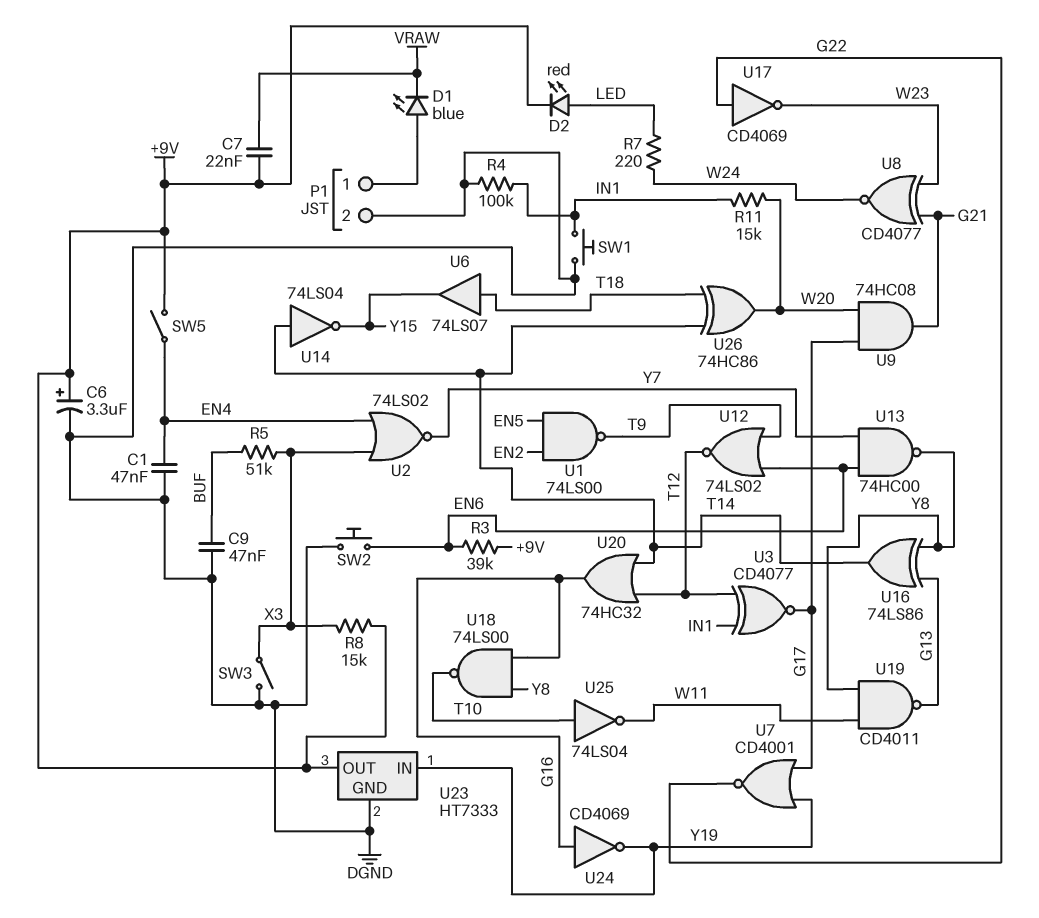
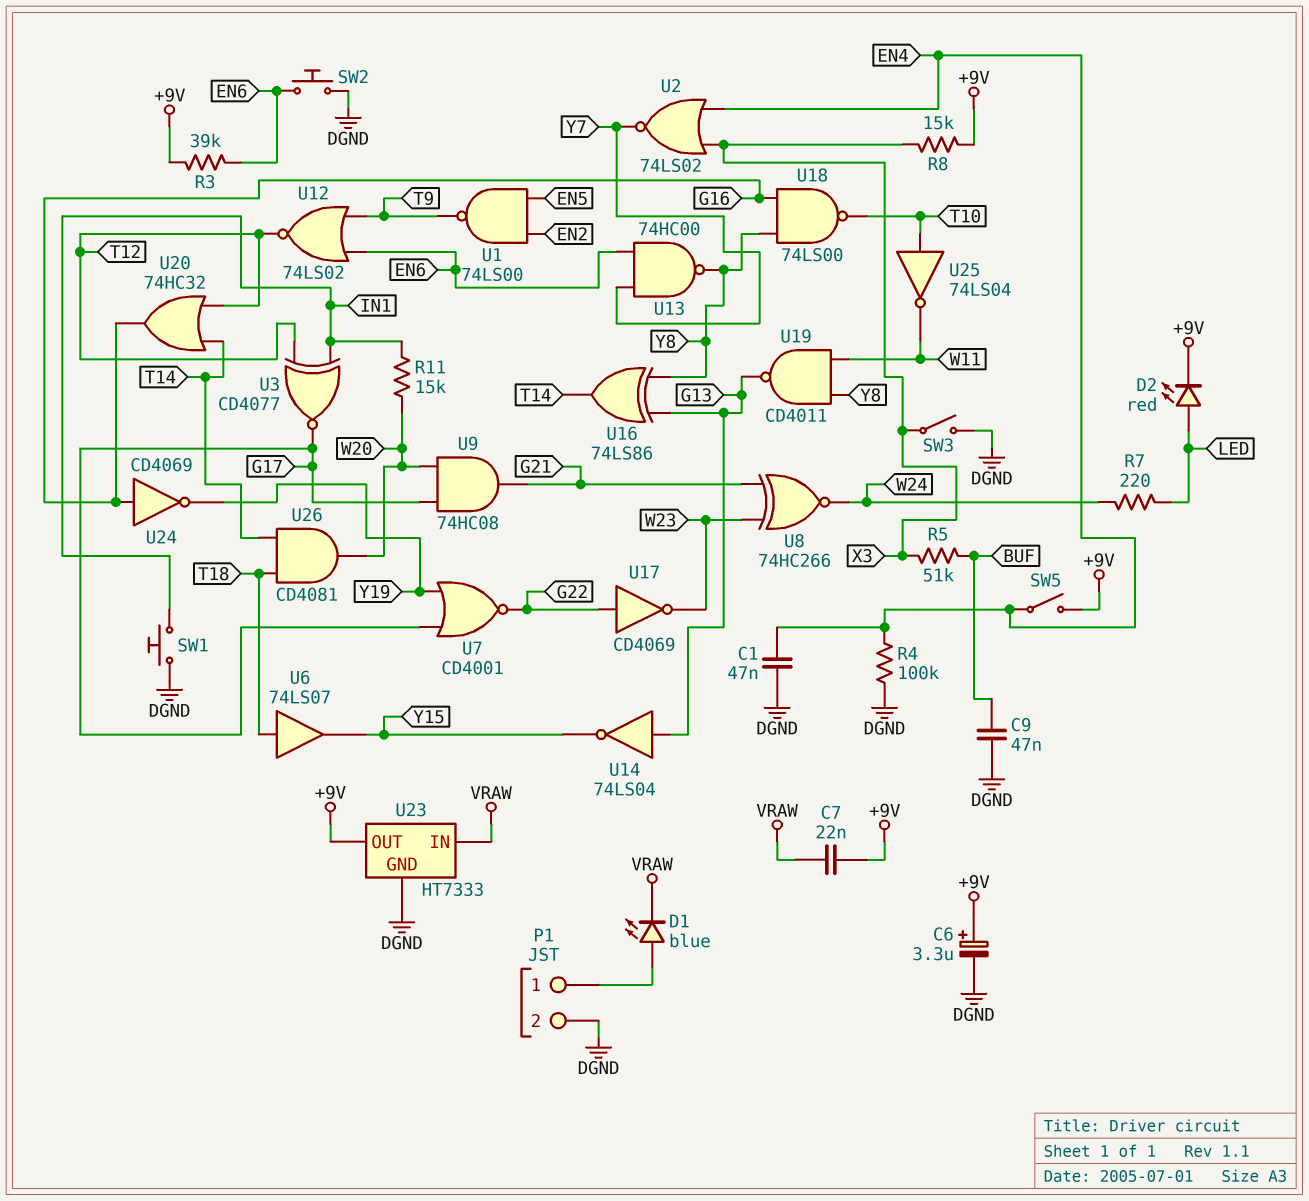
R4: 100k (DGND, IN1) -> 100k (DGND, EN4)
U8: XNOR CD4077 (in G21, in W23, out W24) -> XNOR 74HC266 (in G21, in W23, out W24)
U14: NOT 74LS04 (in T14, out Y15) -> NOT 74LS04 (in G13, out Y15)
U23 pin IN: Y19 -> VRAW
U26: XOR 74HC86 (in T14, in T18, out W20) -> AND CD4081 (in T14, in T18, out W20)

